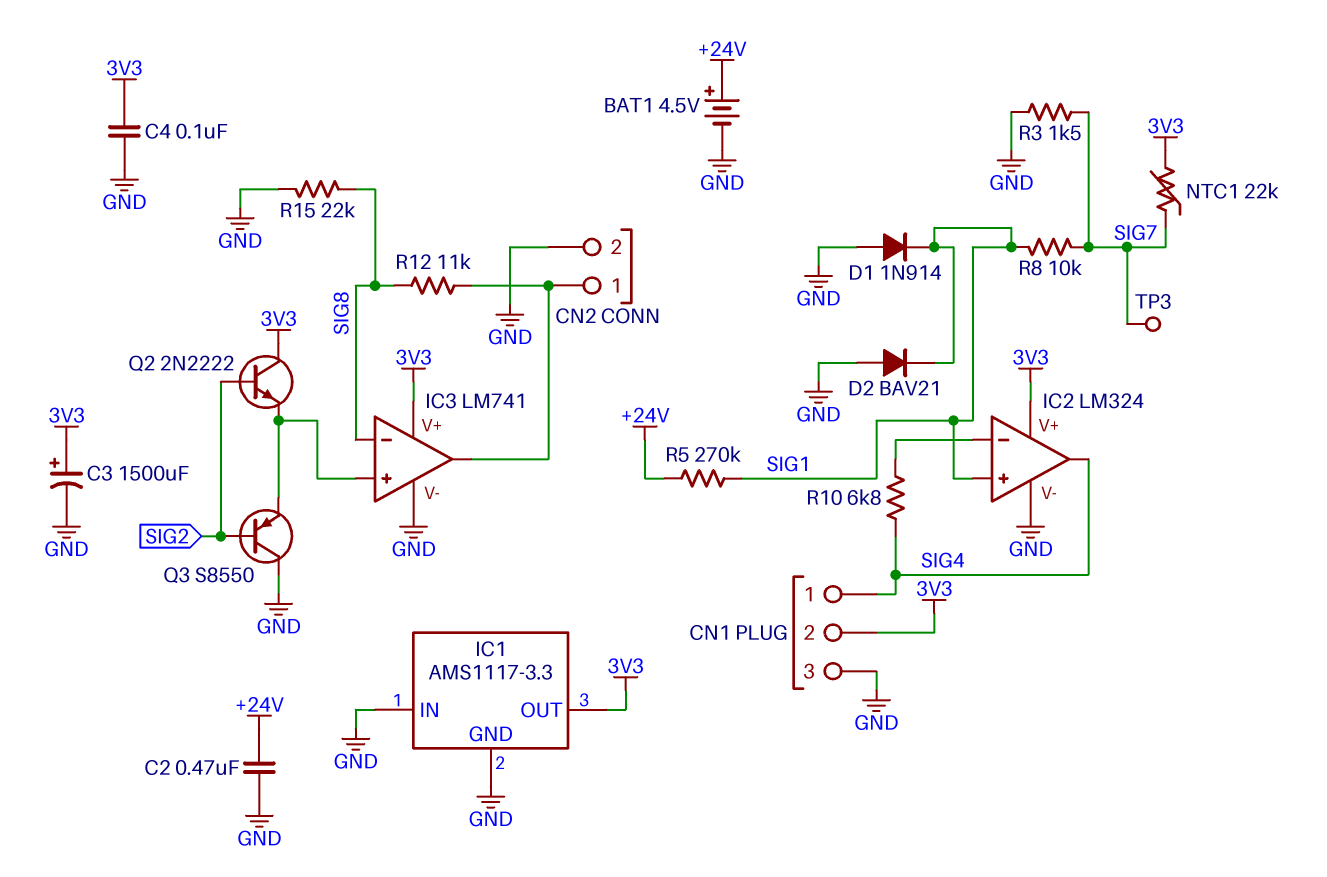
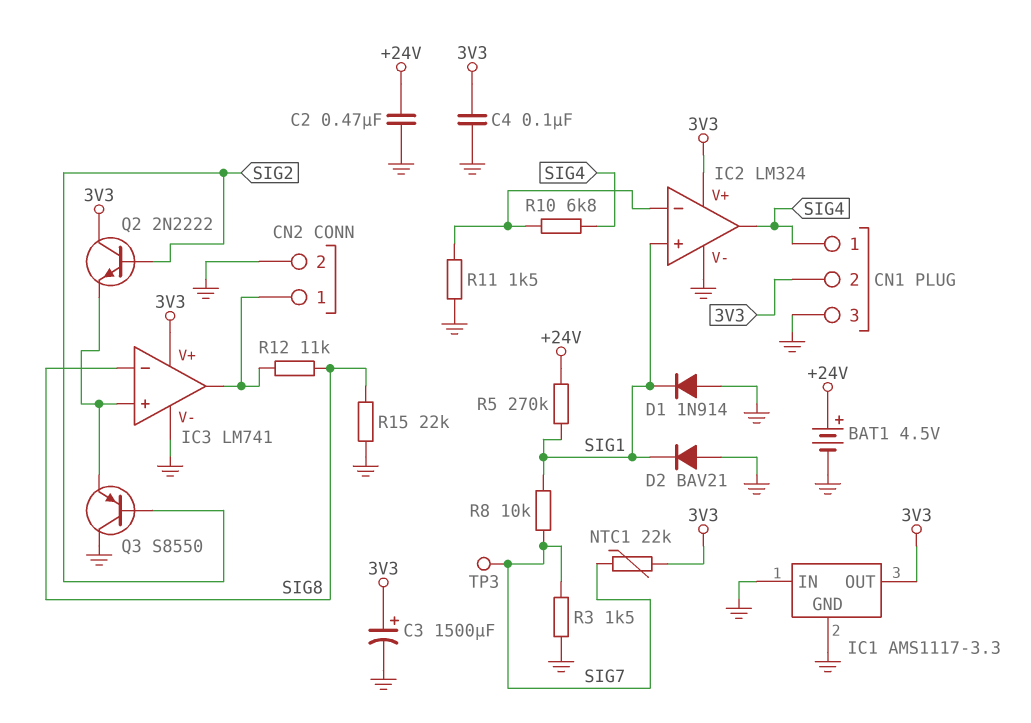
R11: none -> 1.5k (GND, IC2/in-)

